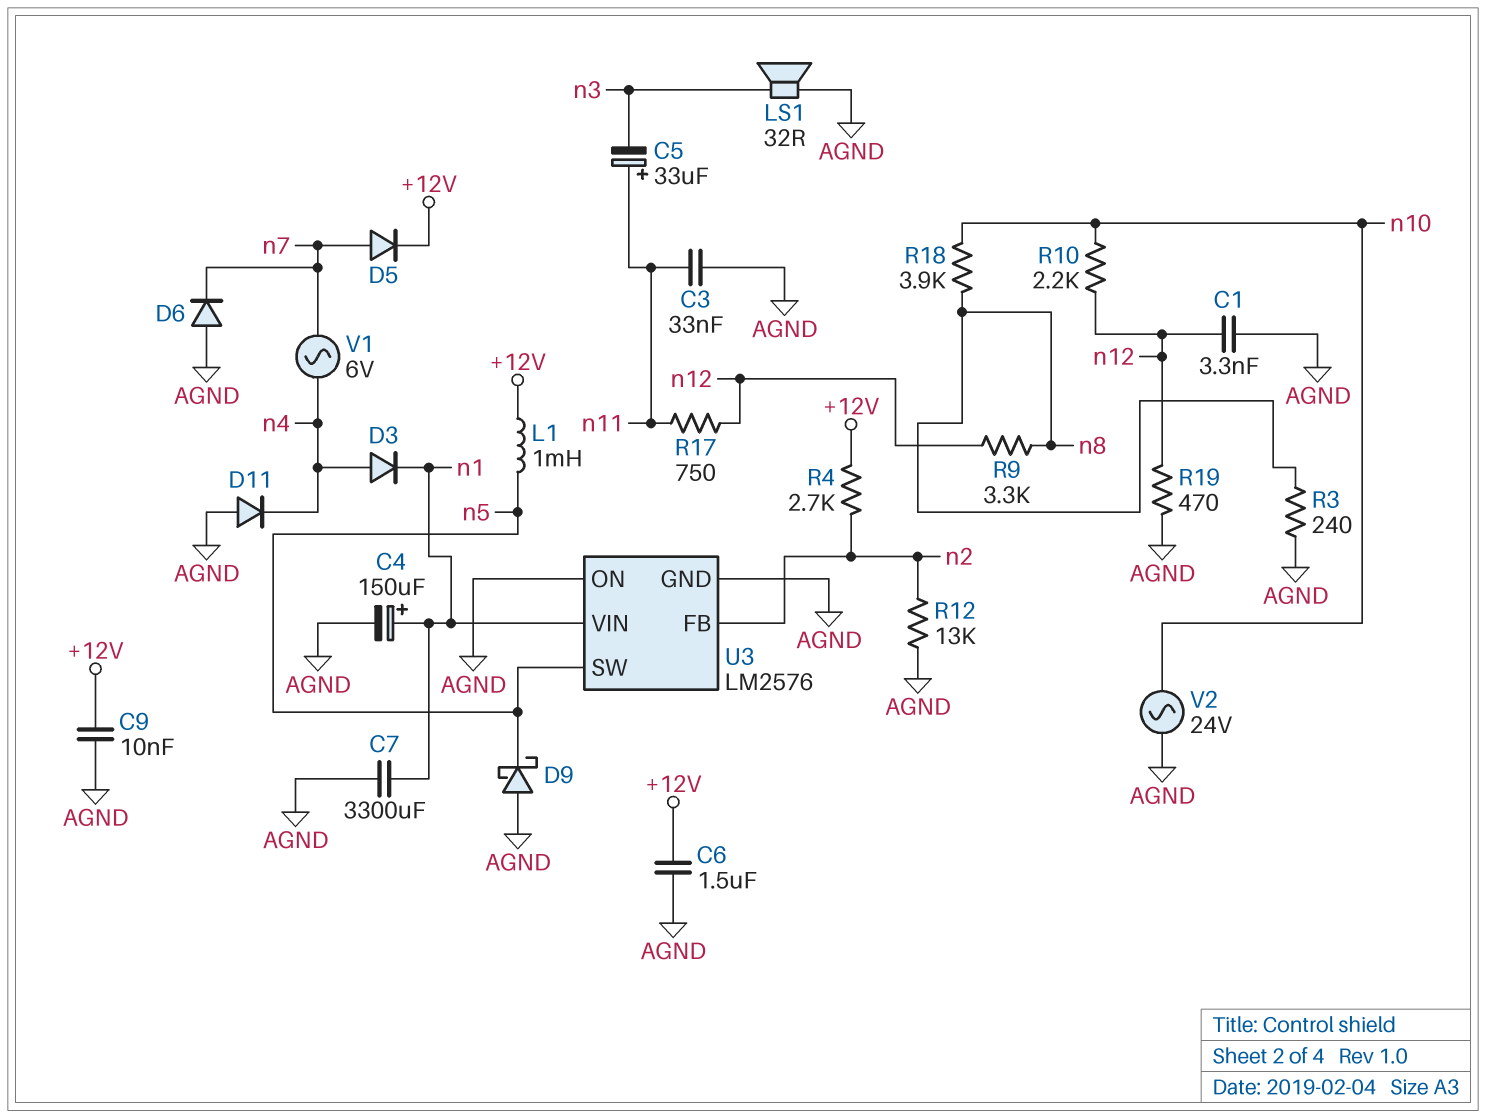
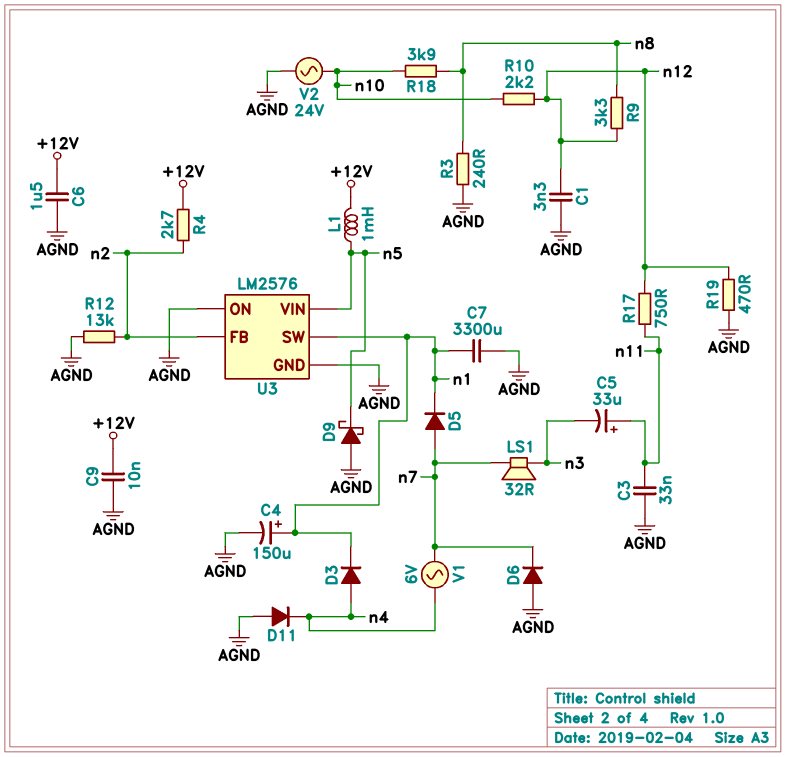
D5: diode (A n7, K +12V) -> diode (A n7, K n1)
LS1: speaker 32R (AGND, n3) -> speaker 32R (n3, n7)
U3 pin SW: n5 -> n1
U3 pin VIN: n1 -> n5

